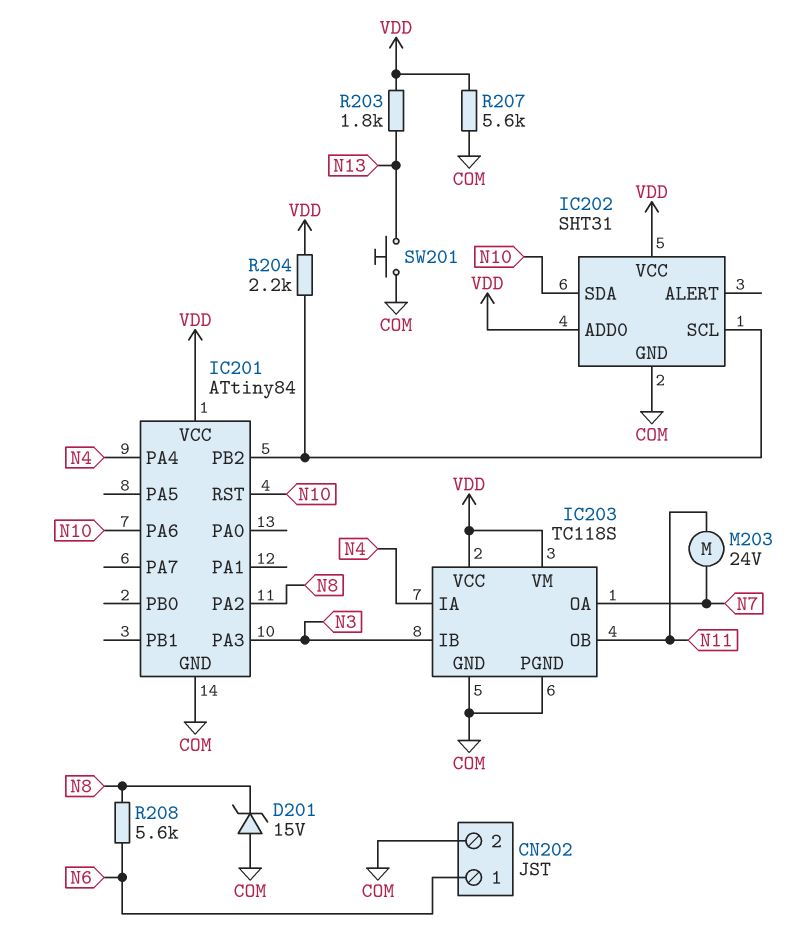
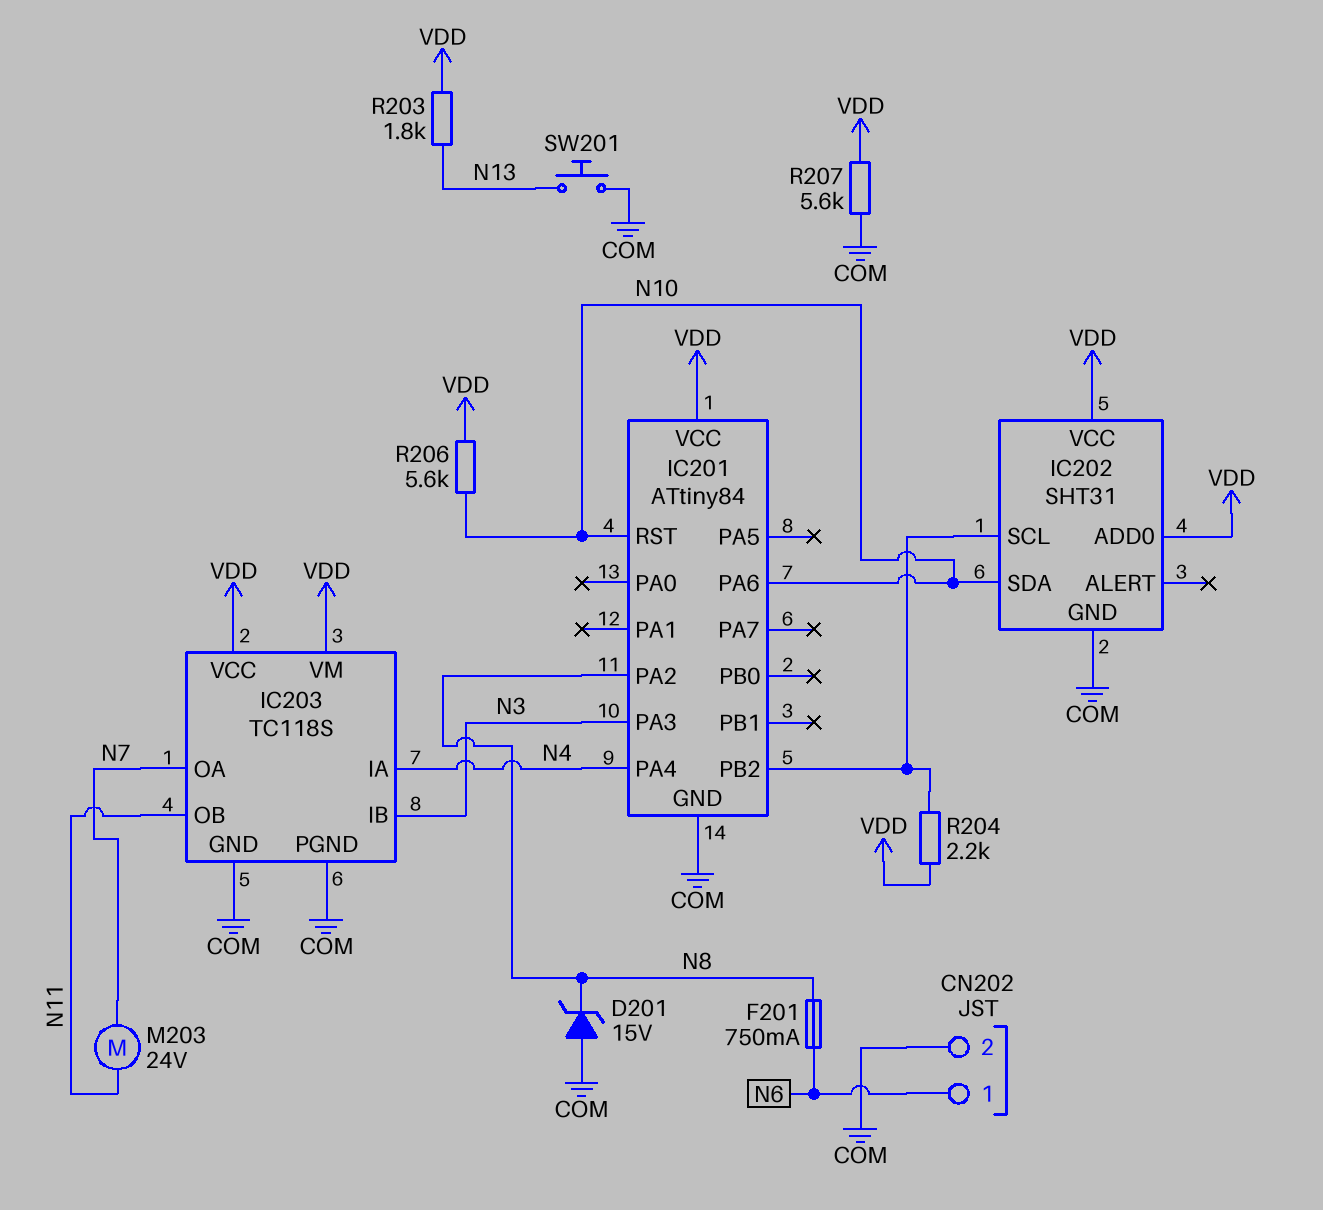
F201: none -> 750mA (N6, N8)
R206: none -> 5.6k (N10, VDD)
R208: 5.6k (N6, N8) -> none

